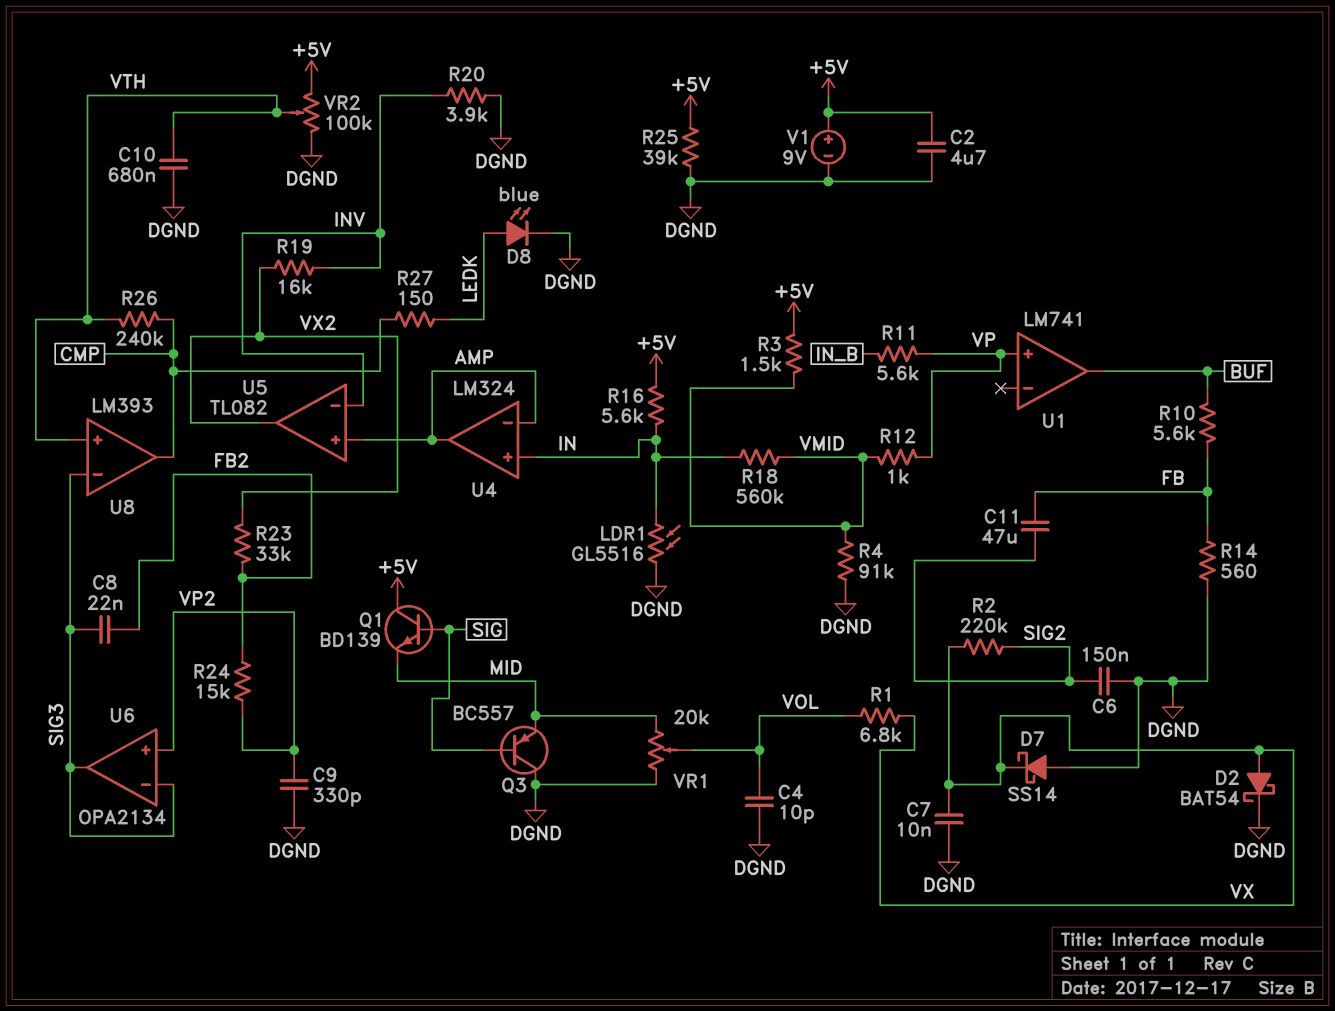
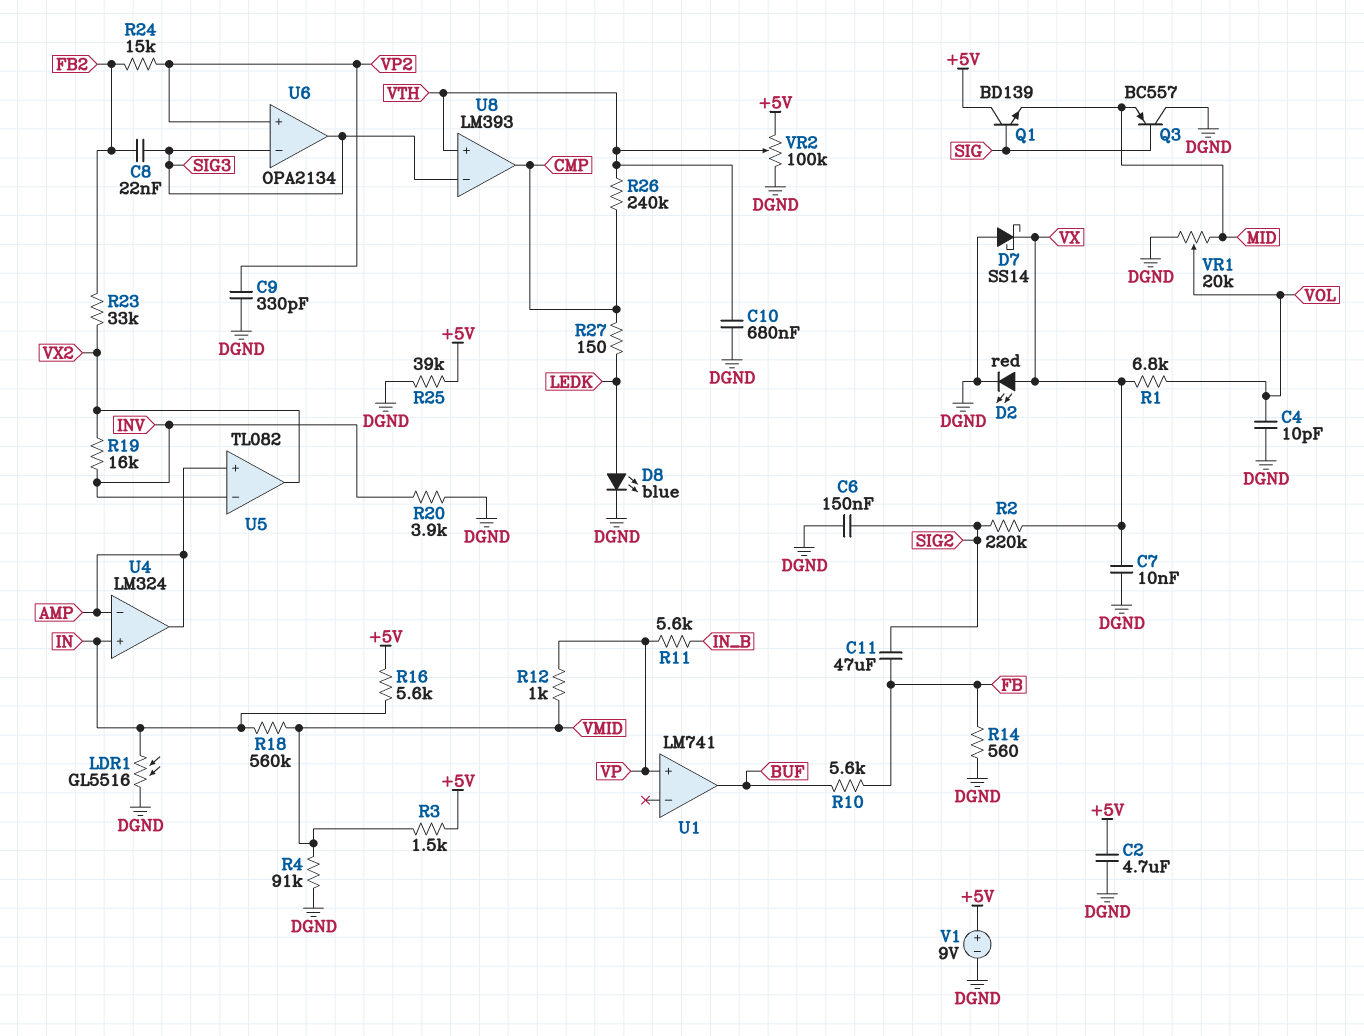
D2: schottky BAT54 (A VX, K DGND) -> LED red (A VX, K DGND)

